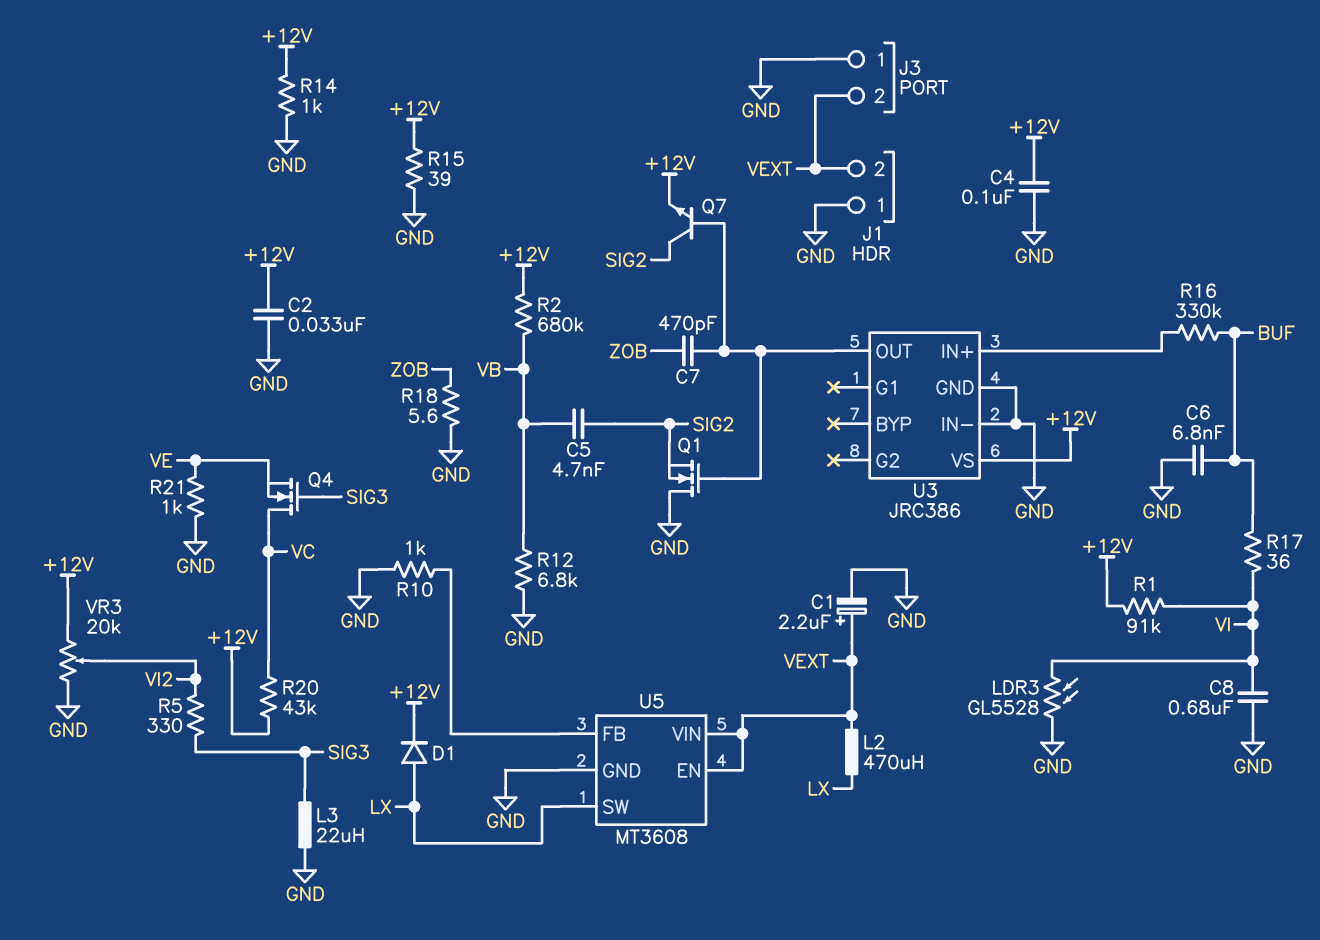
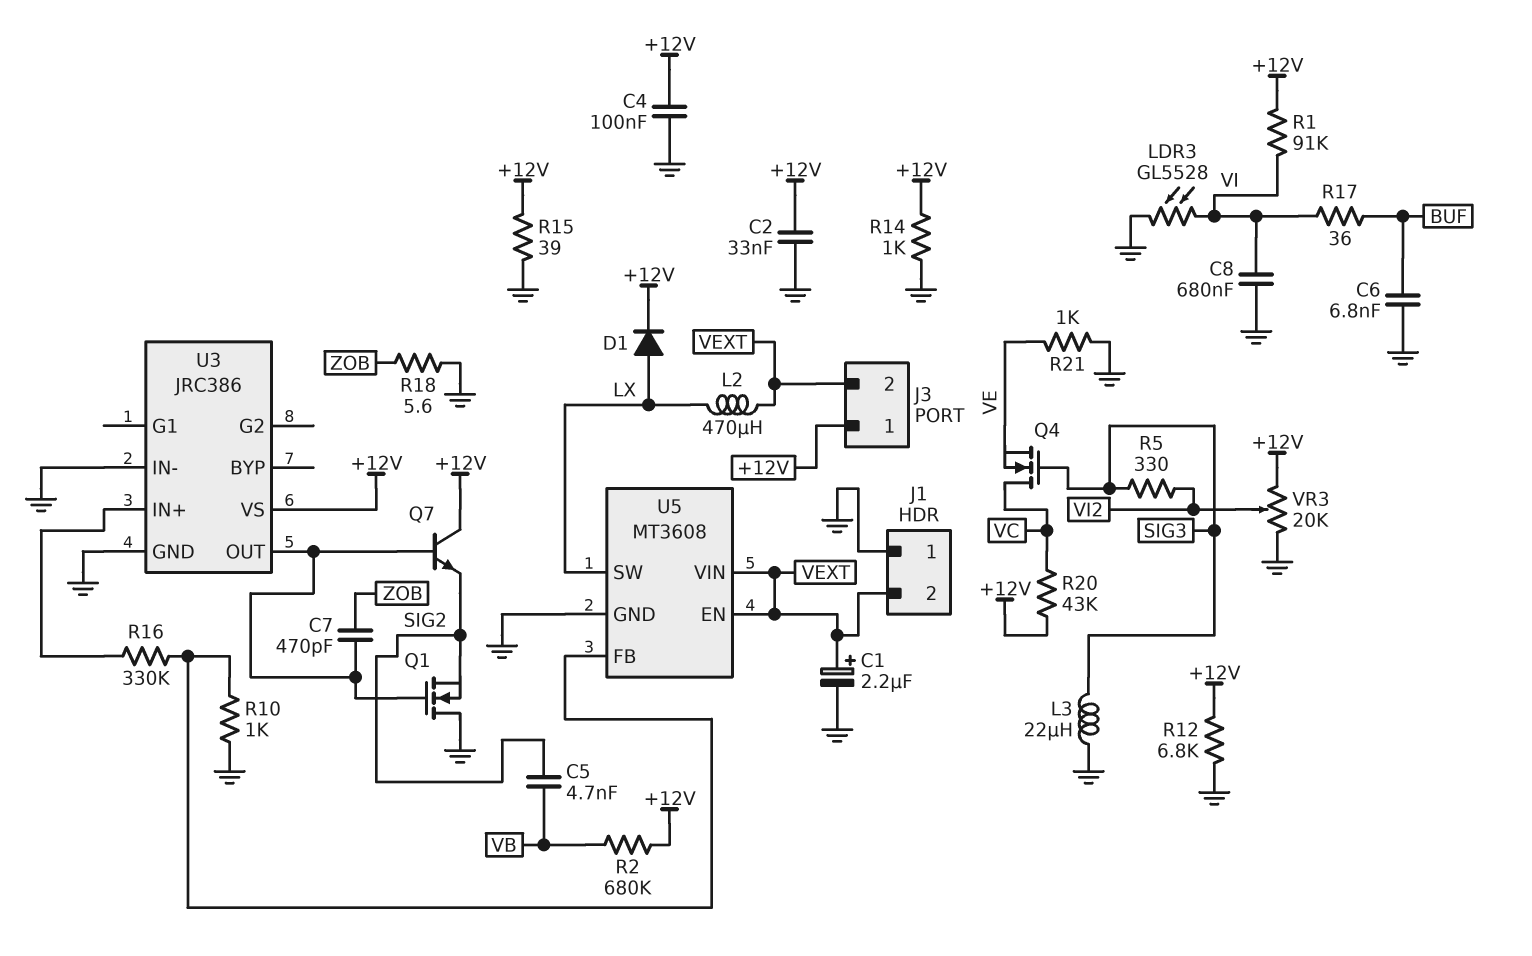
J3 pin 1: GND -> +12V
Q7: NPN (B U3/OUT, C SIG2, E +12V) -> NPN (B U3/OUT, C +12V, E SIG2)
R12: 6.8k (GND, VB) -> 6.8k (+12V, GND)
R16: 330k (BUF, U3/IN+) -> 330k (U3/IN+, U5/FB)

